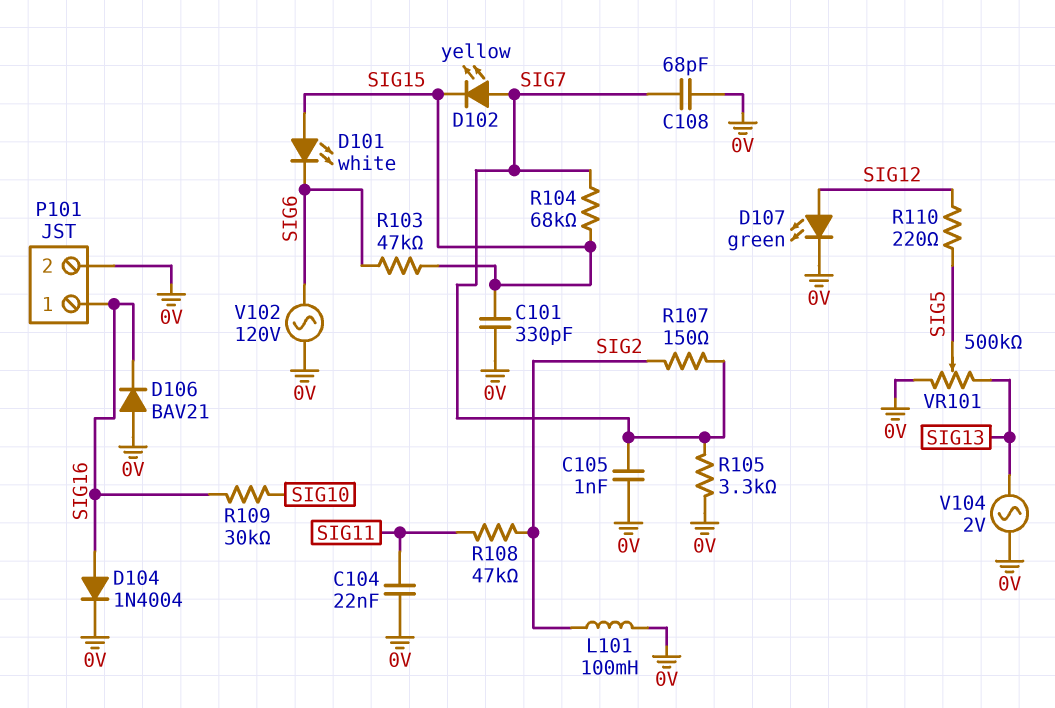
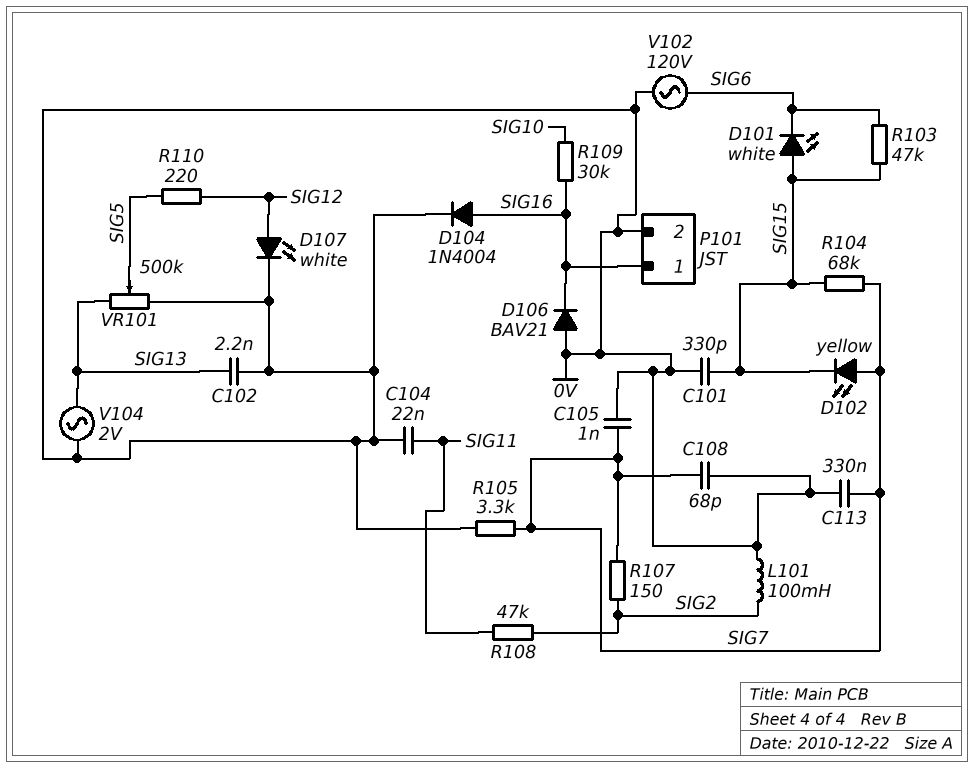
C102: none -> 2.2nF (0V, SIG13)
C113: none -> 330nF (0V, SIG7)
D107: LED green (A SIG12, K 0V) -> LED white (A SIG12, K 0V)

